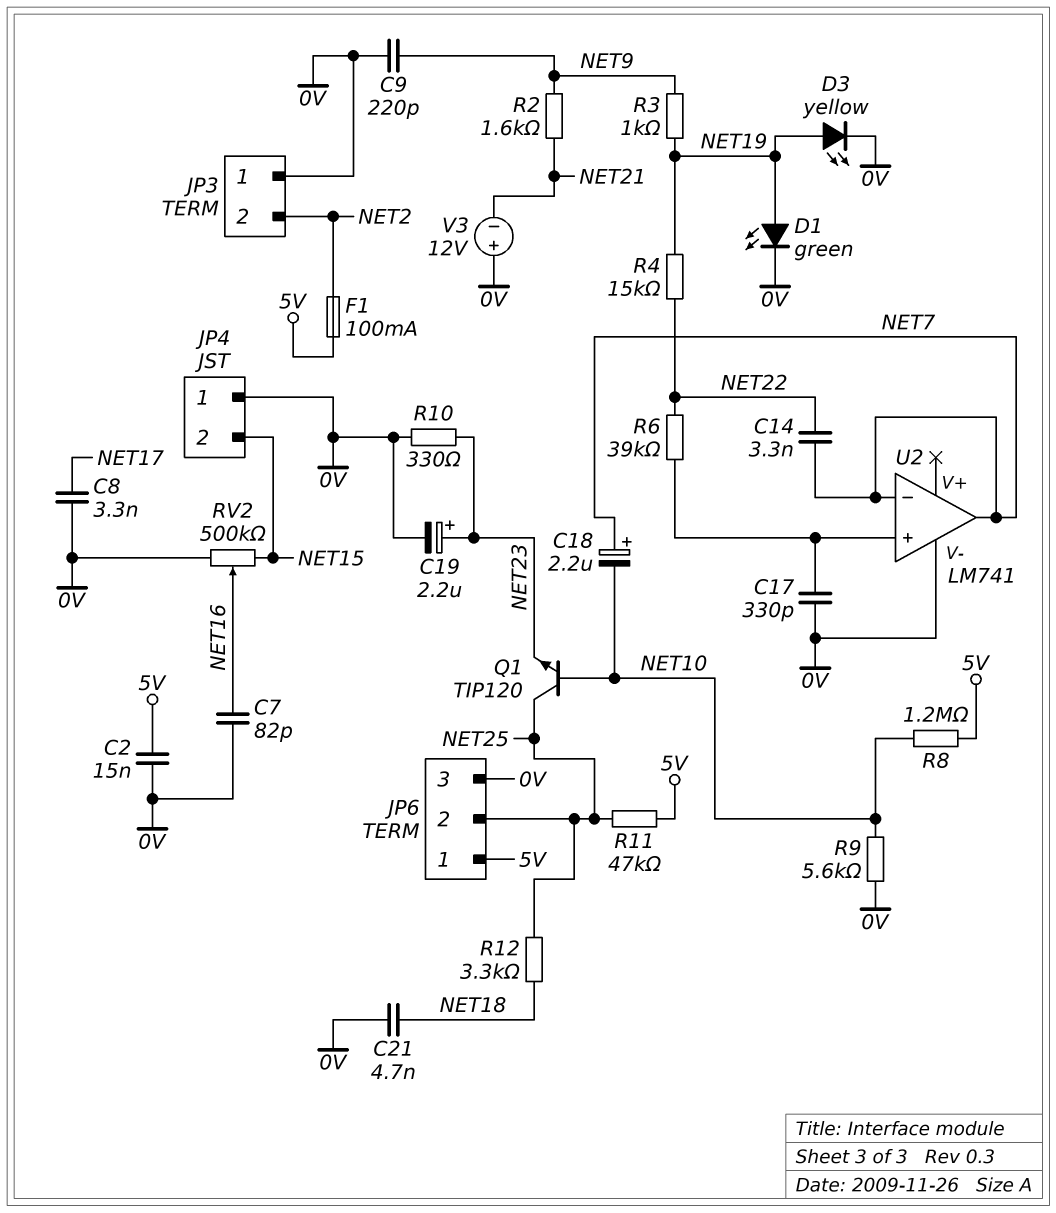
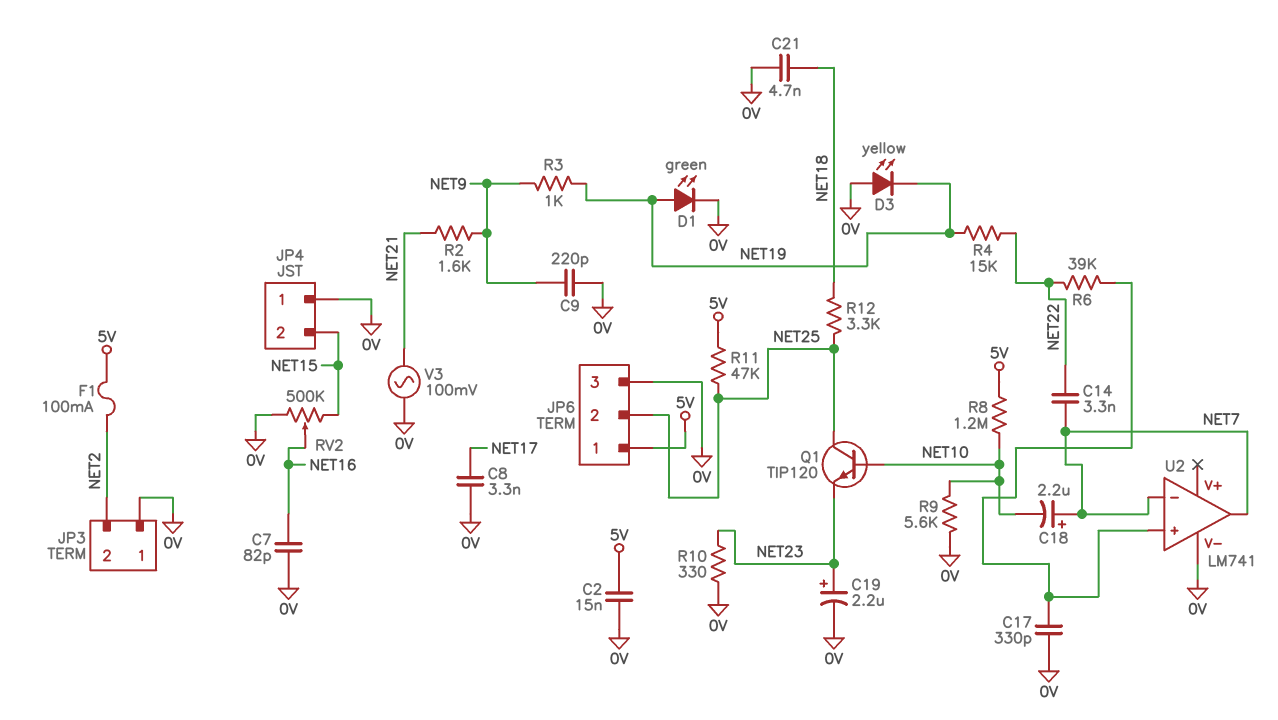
D3: LED yellow (A NET19, K 0V) -> LED yellow (A 0V, K NET19)
V3: 12V (plus 0V, minus NET21) -> AC 100mV (0V, NET21)

